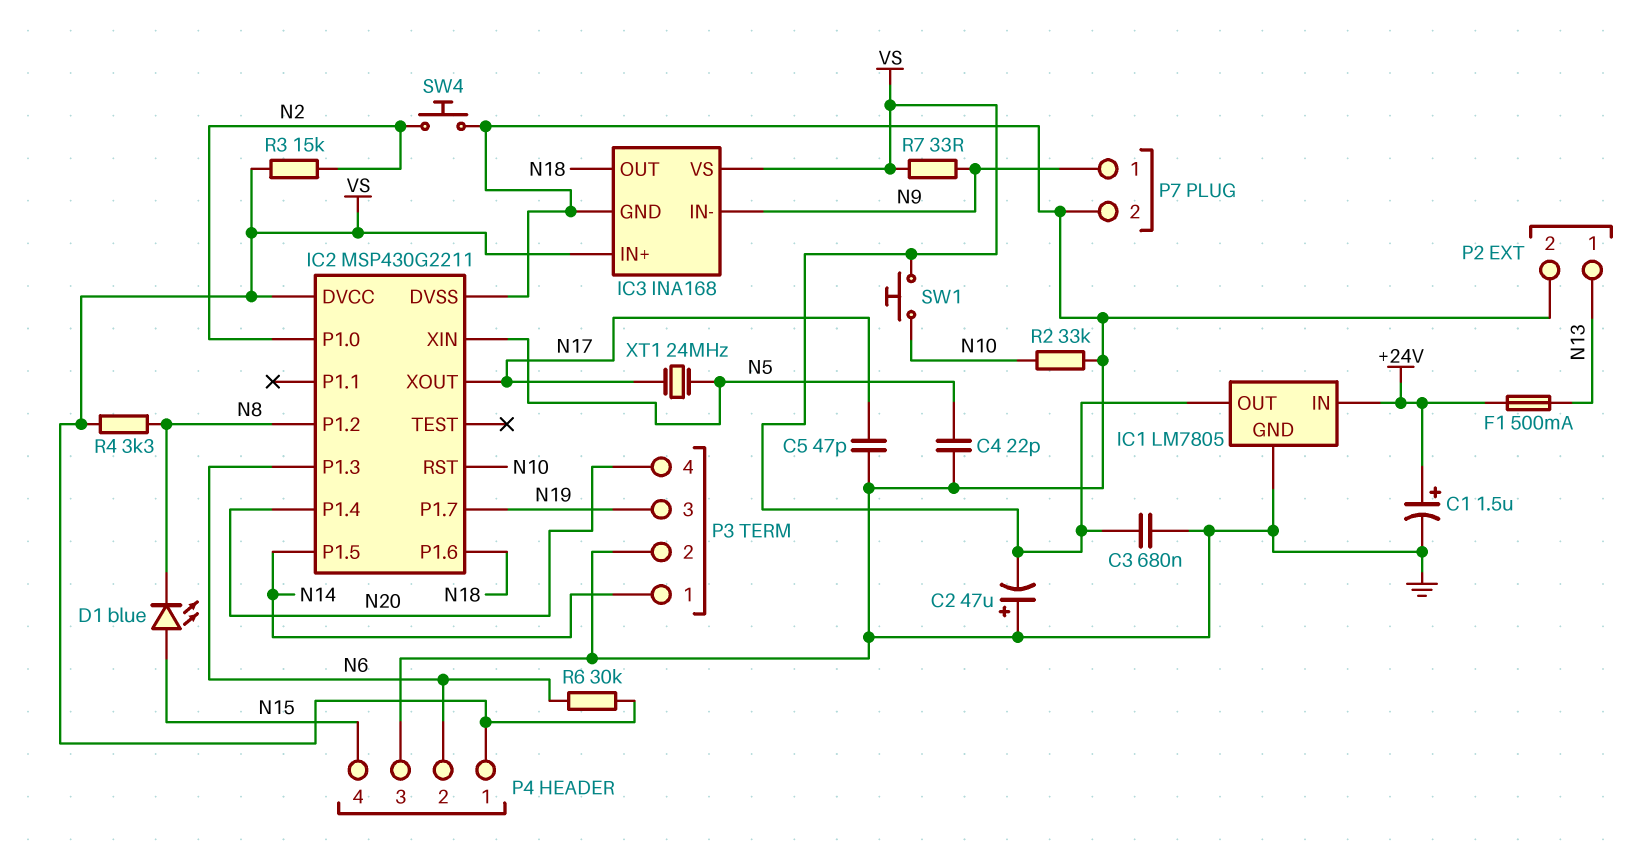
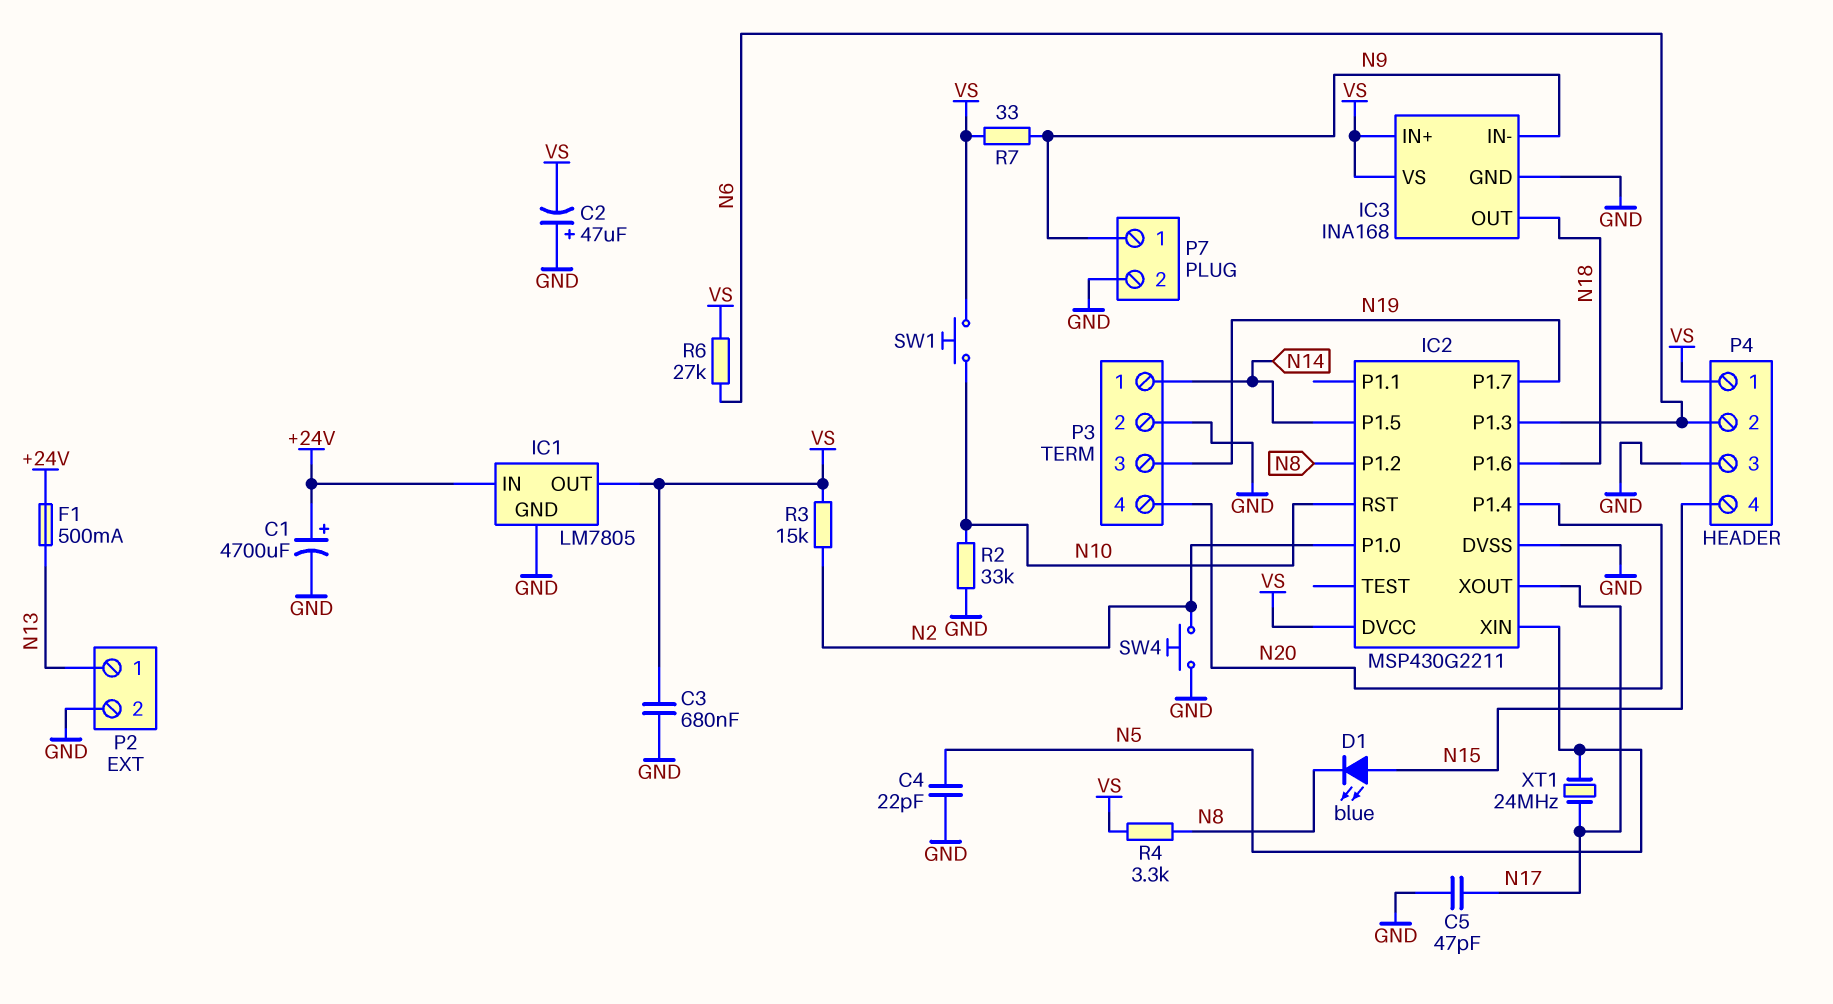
C1: 1.5uF (plus +24V, minus GND) -> 4700uF (plus +24V, minus GND)
R6: 30k (N6, VS) -> 27k (N6, VS)

